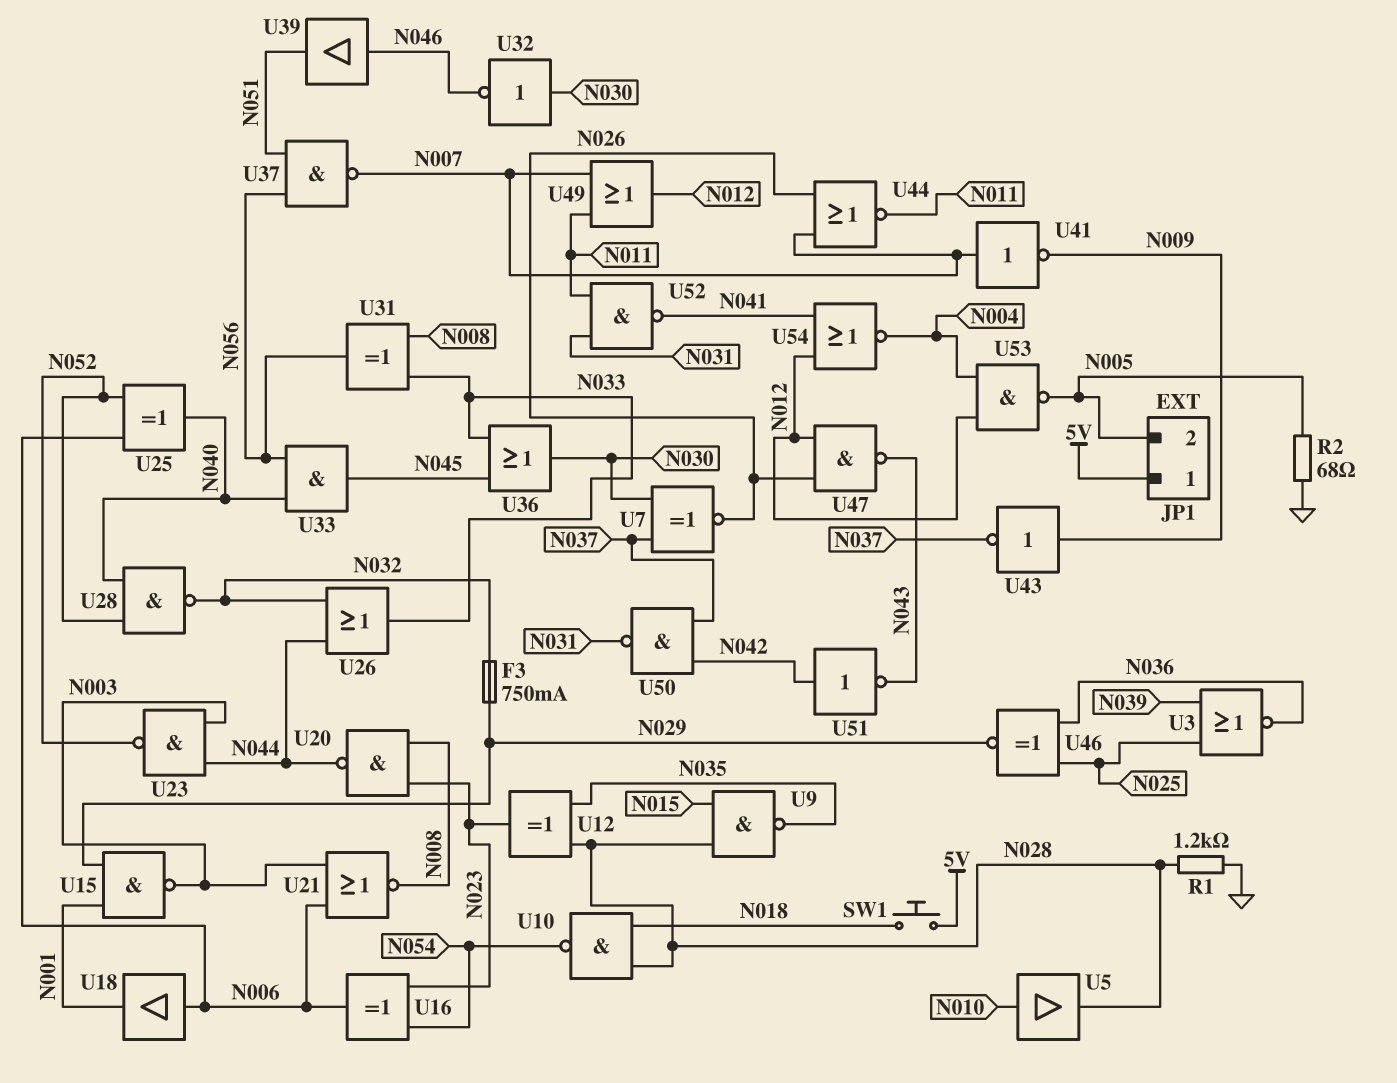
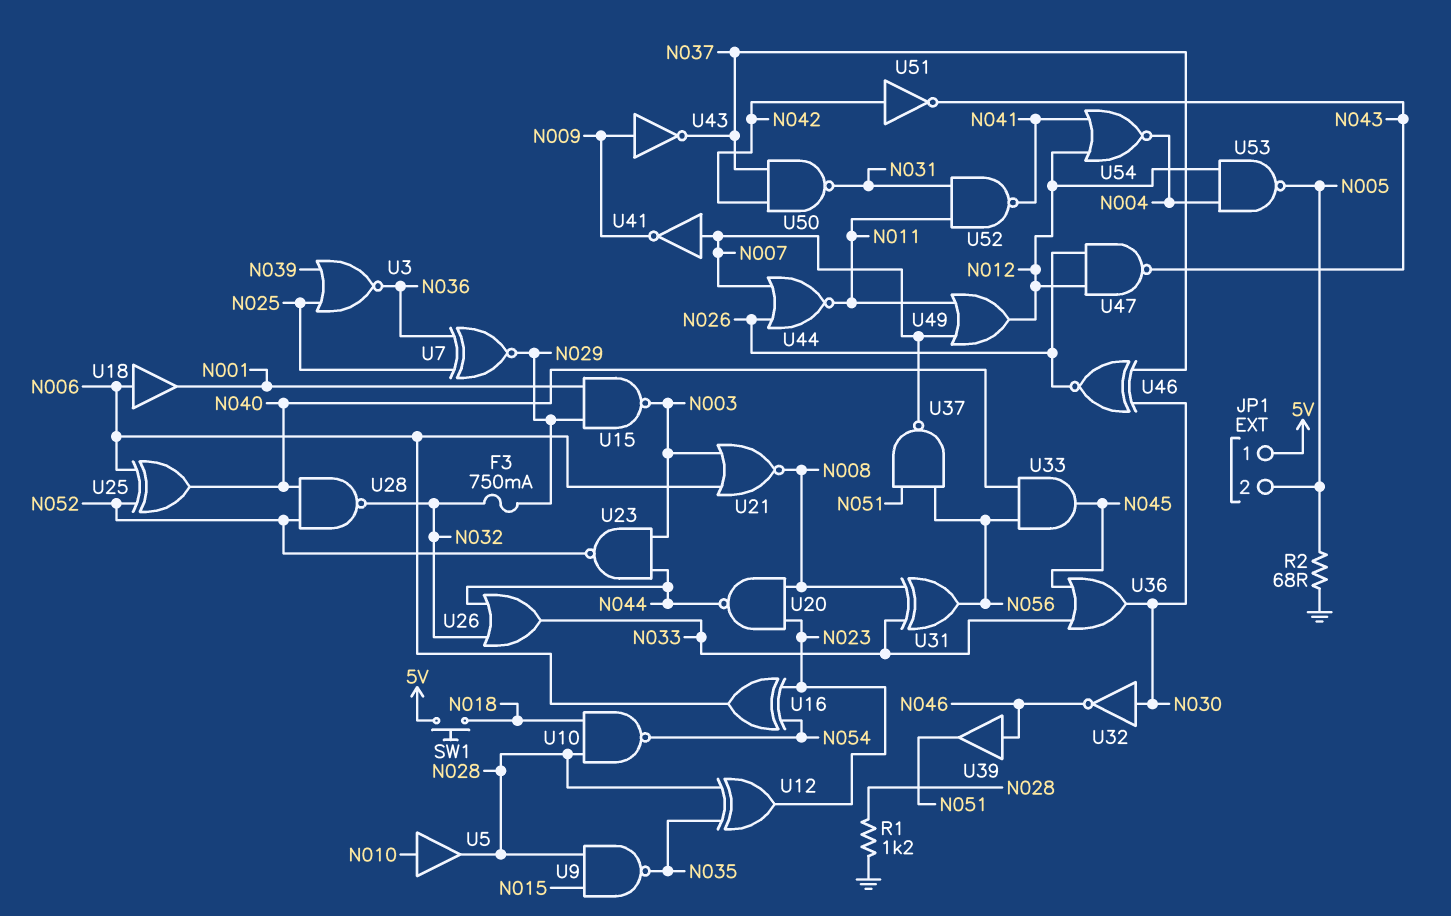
U7: XNOR (in N030, in N037, out N026) -> XNOR (in N025, in N036, out N029)
U46: XNOR (in N025, in N036, out N029) -> XNOR (in N030, in N037, out N026)

